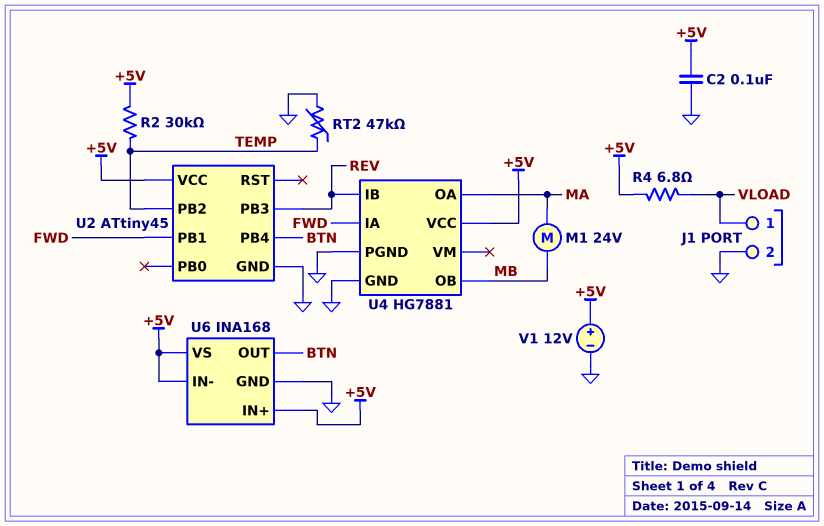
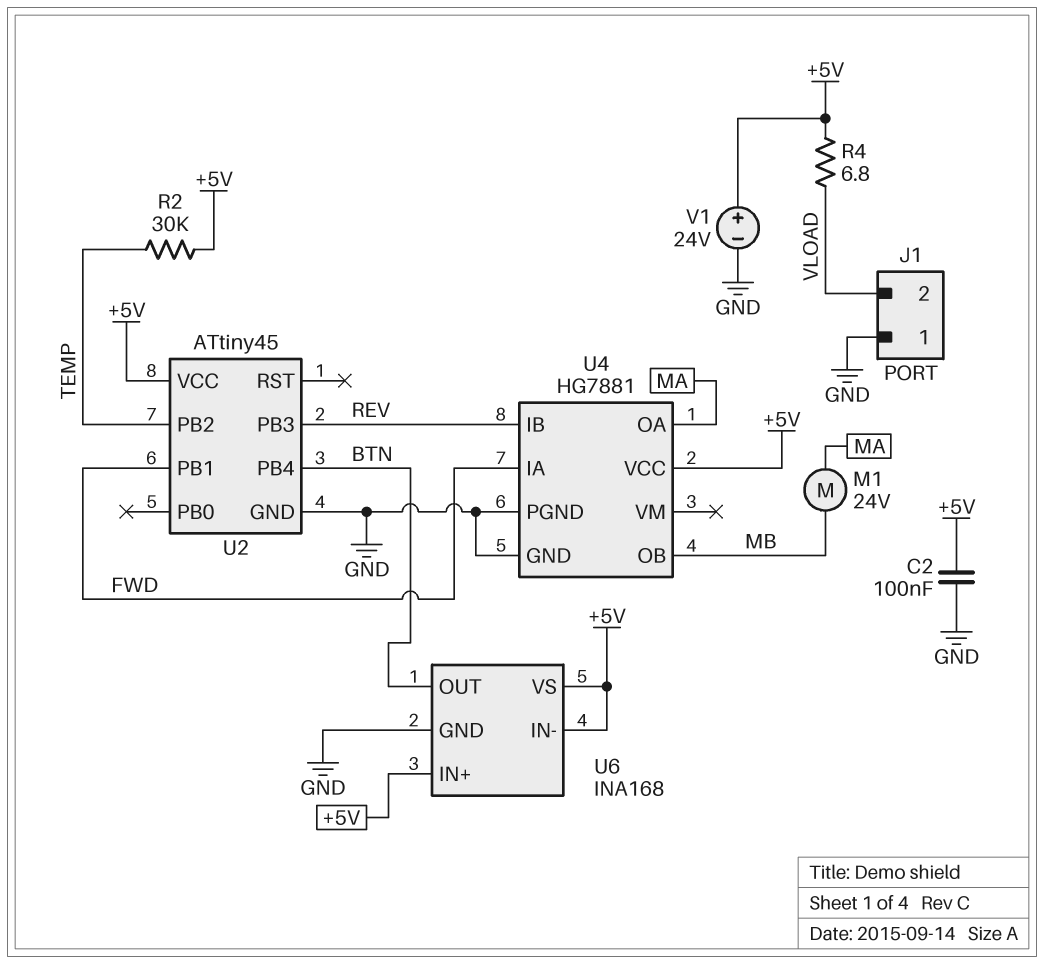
J1 pin 1: VLOAD -> GND
J1 pin 2: GND -> VLOAD
RT2: 47k (GND, TEMP) -> none
V1: 12V (plus +5V, minus GND) -> 24V (plus +5V, minus GND)

